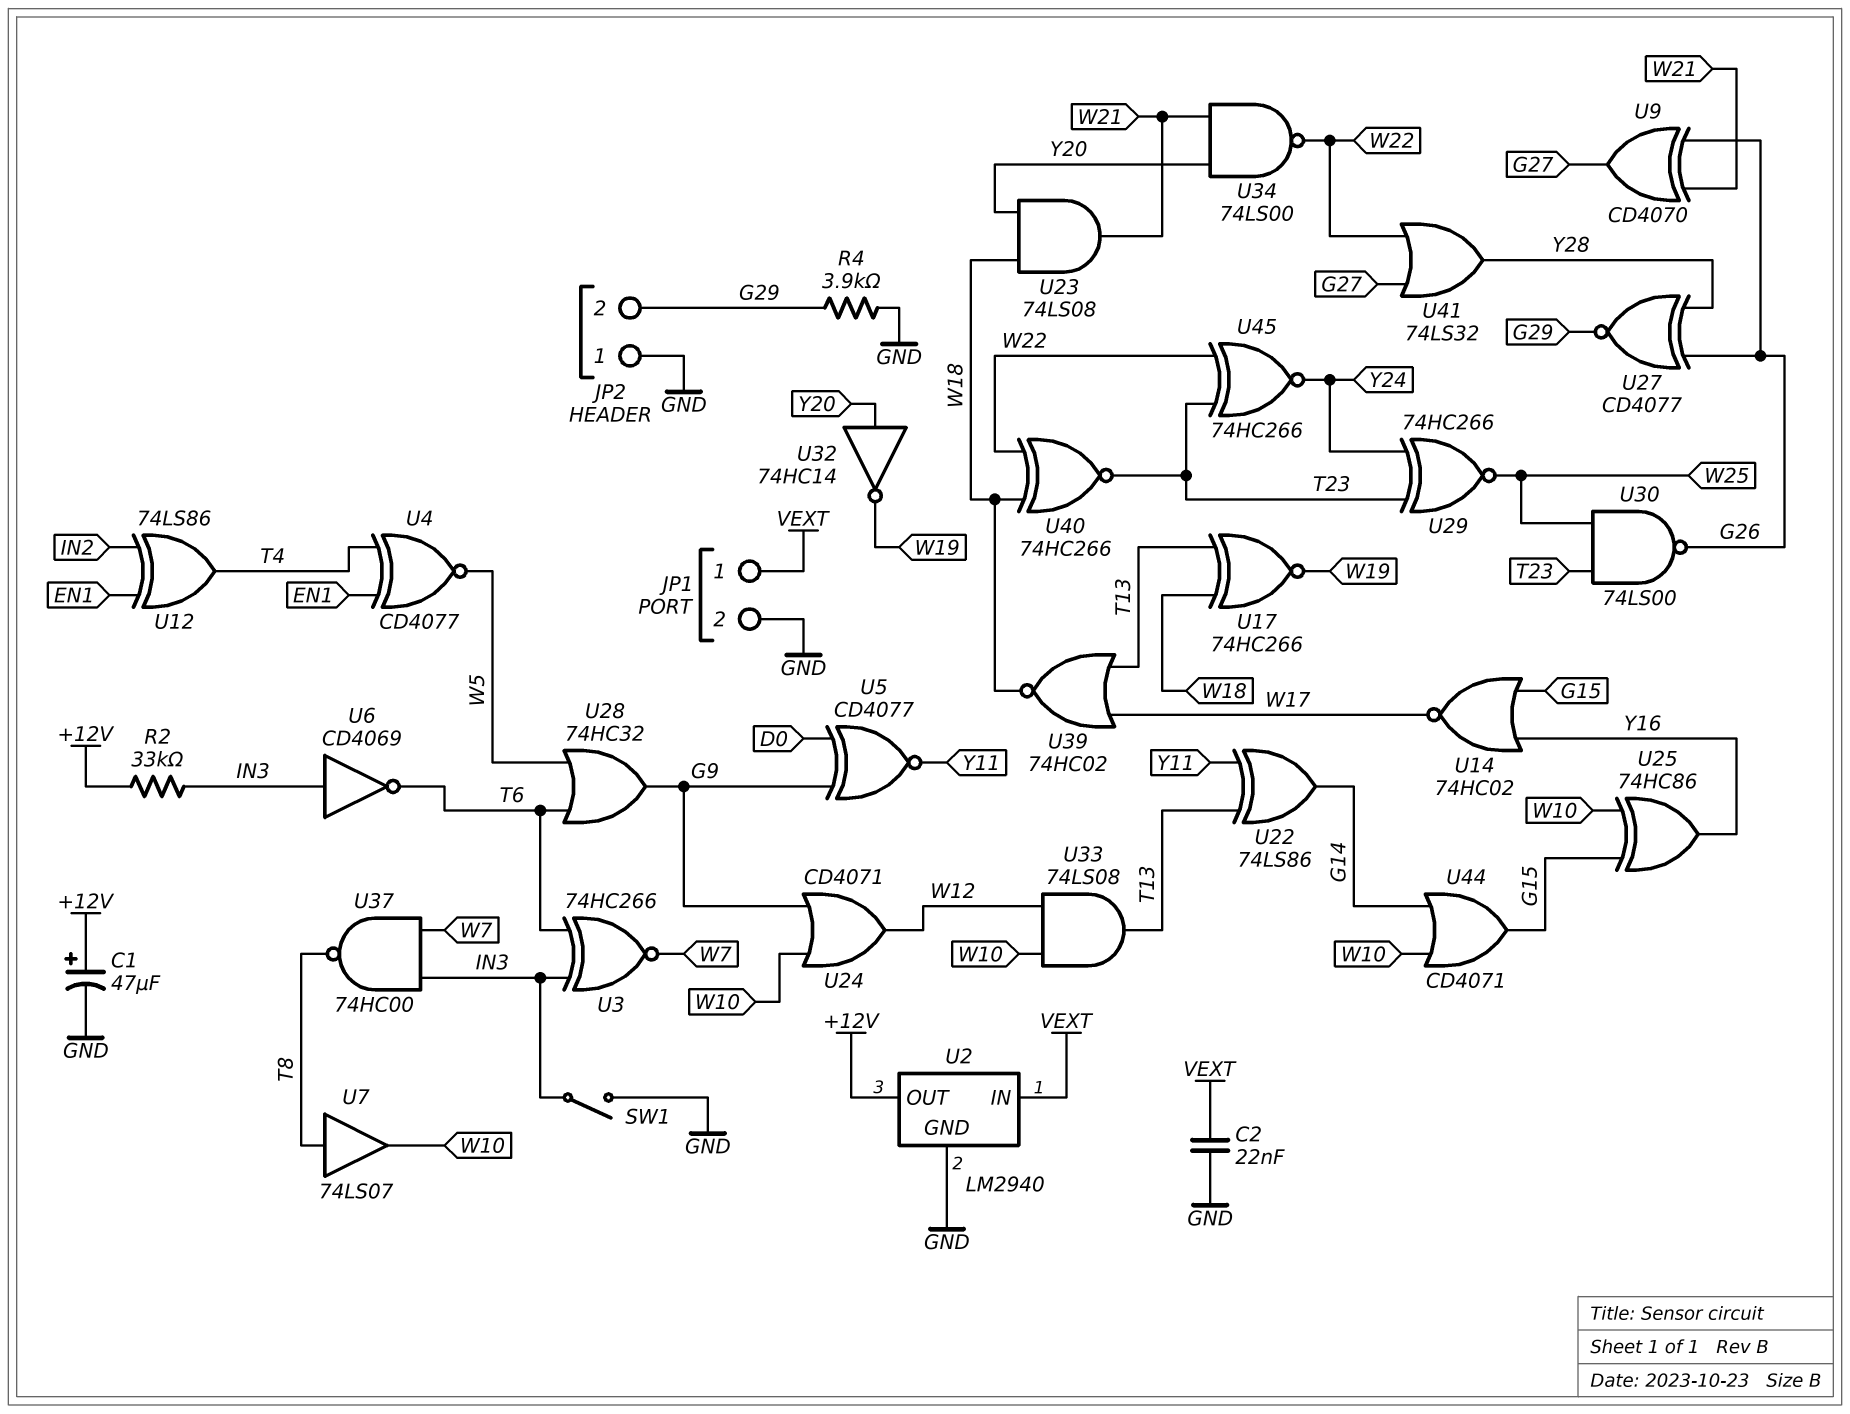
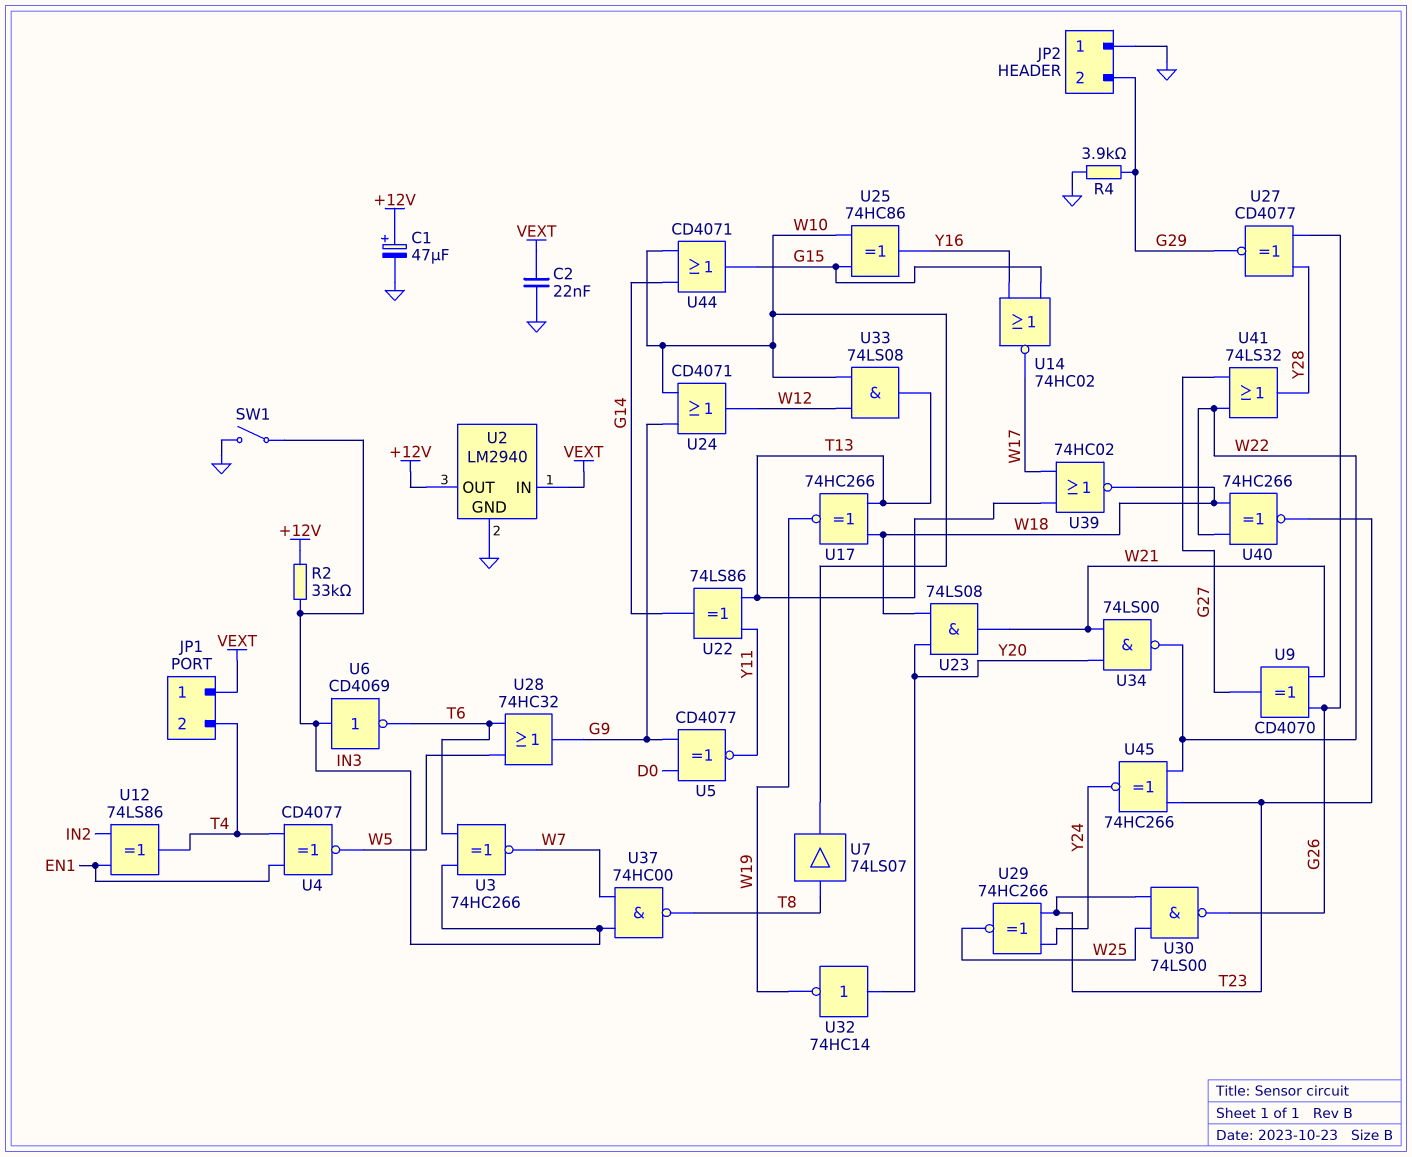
JP1 pin 2: GND -> T4

